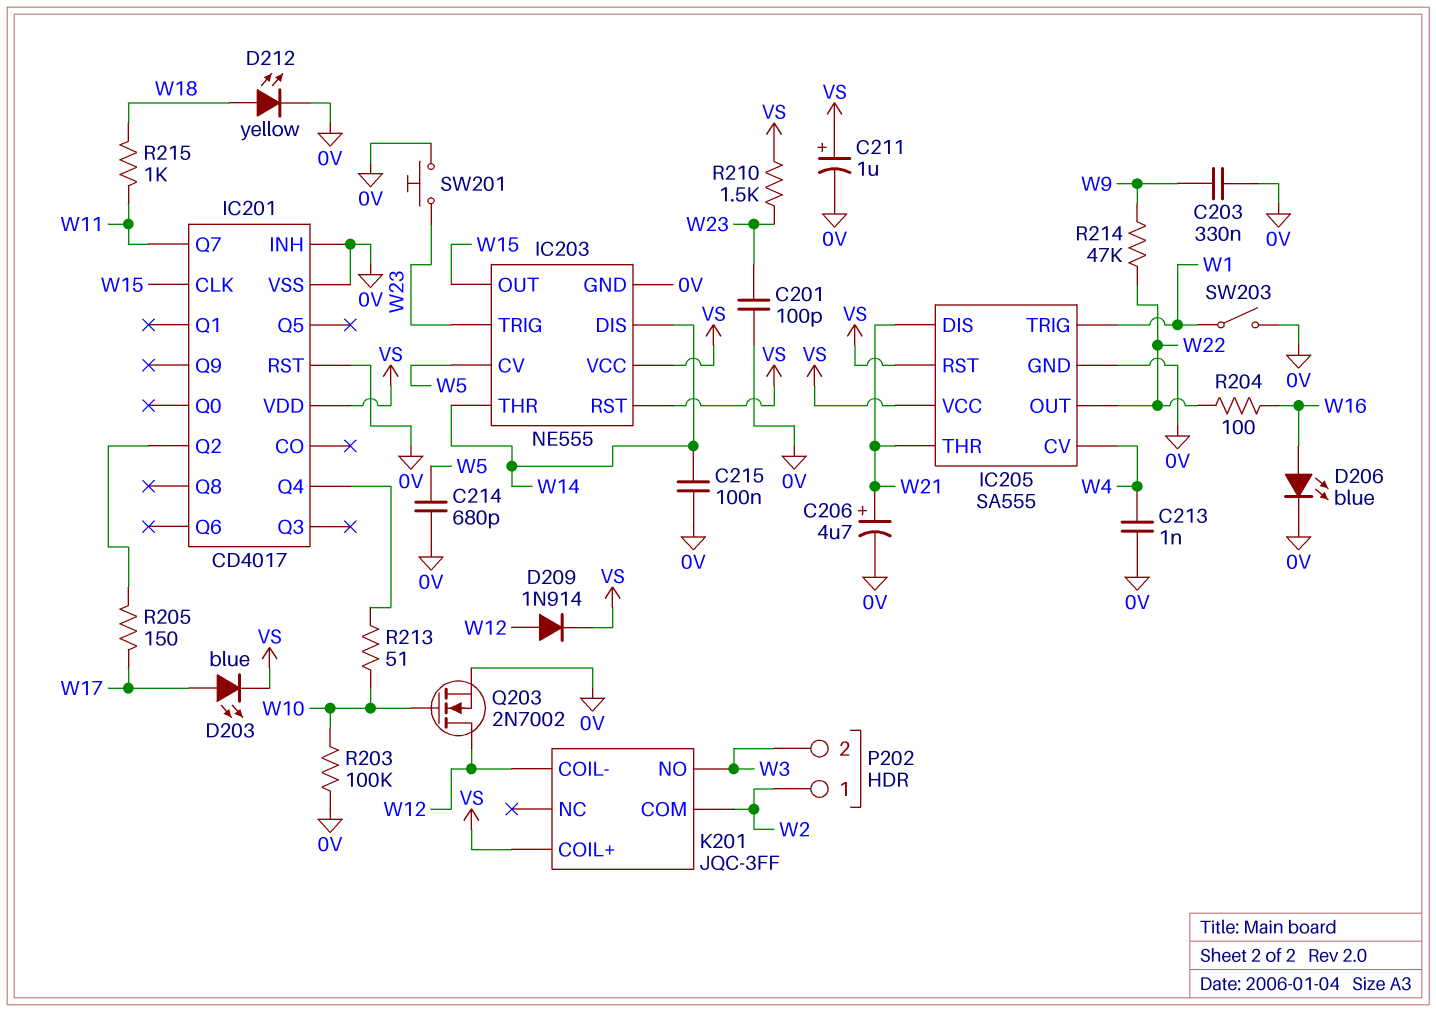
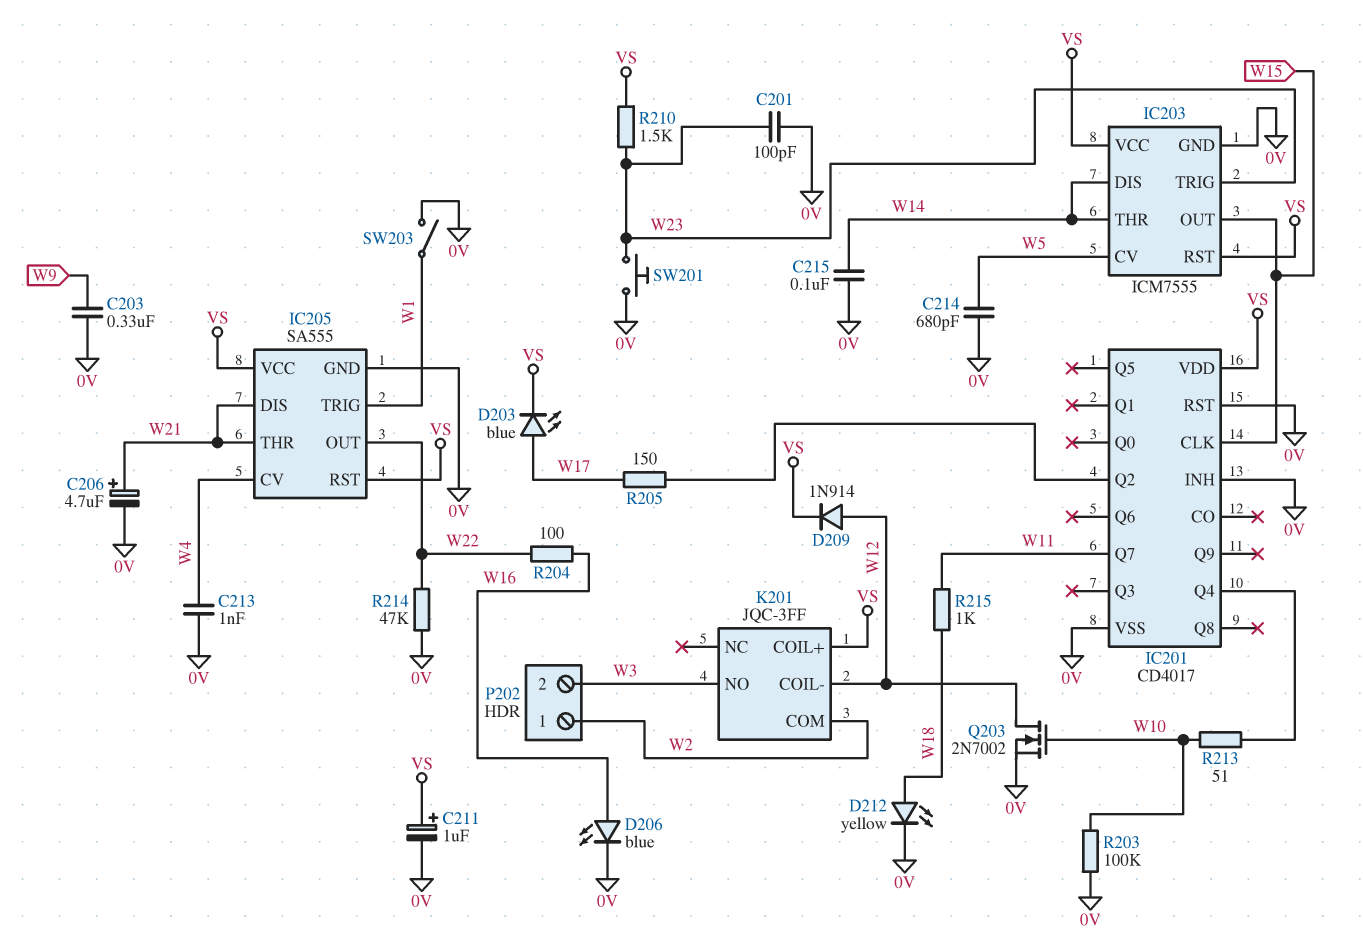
IC203: NE555 -> ICM7555
R214: 47k (W9, W22) -> 47k (0V, W22)

